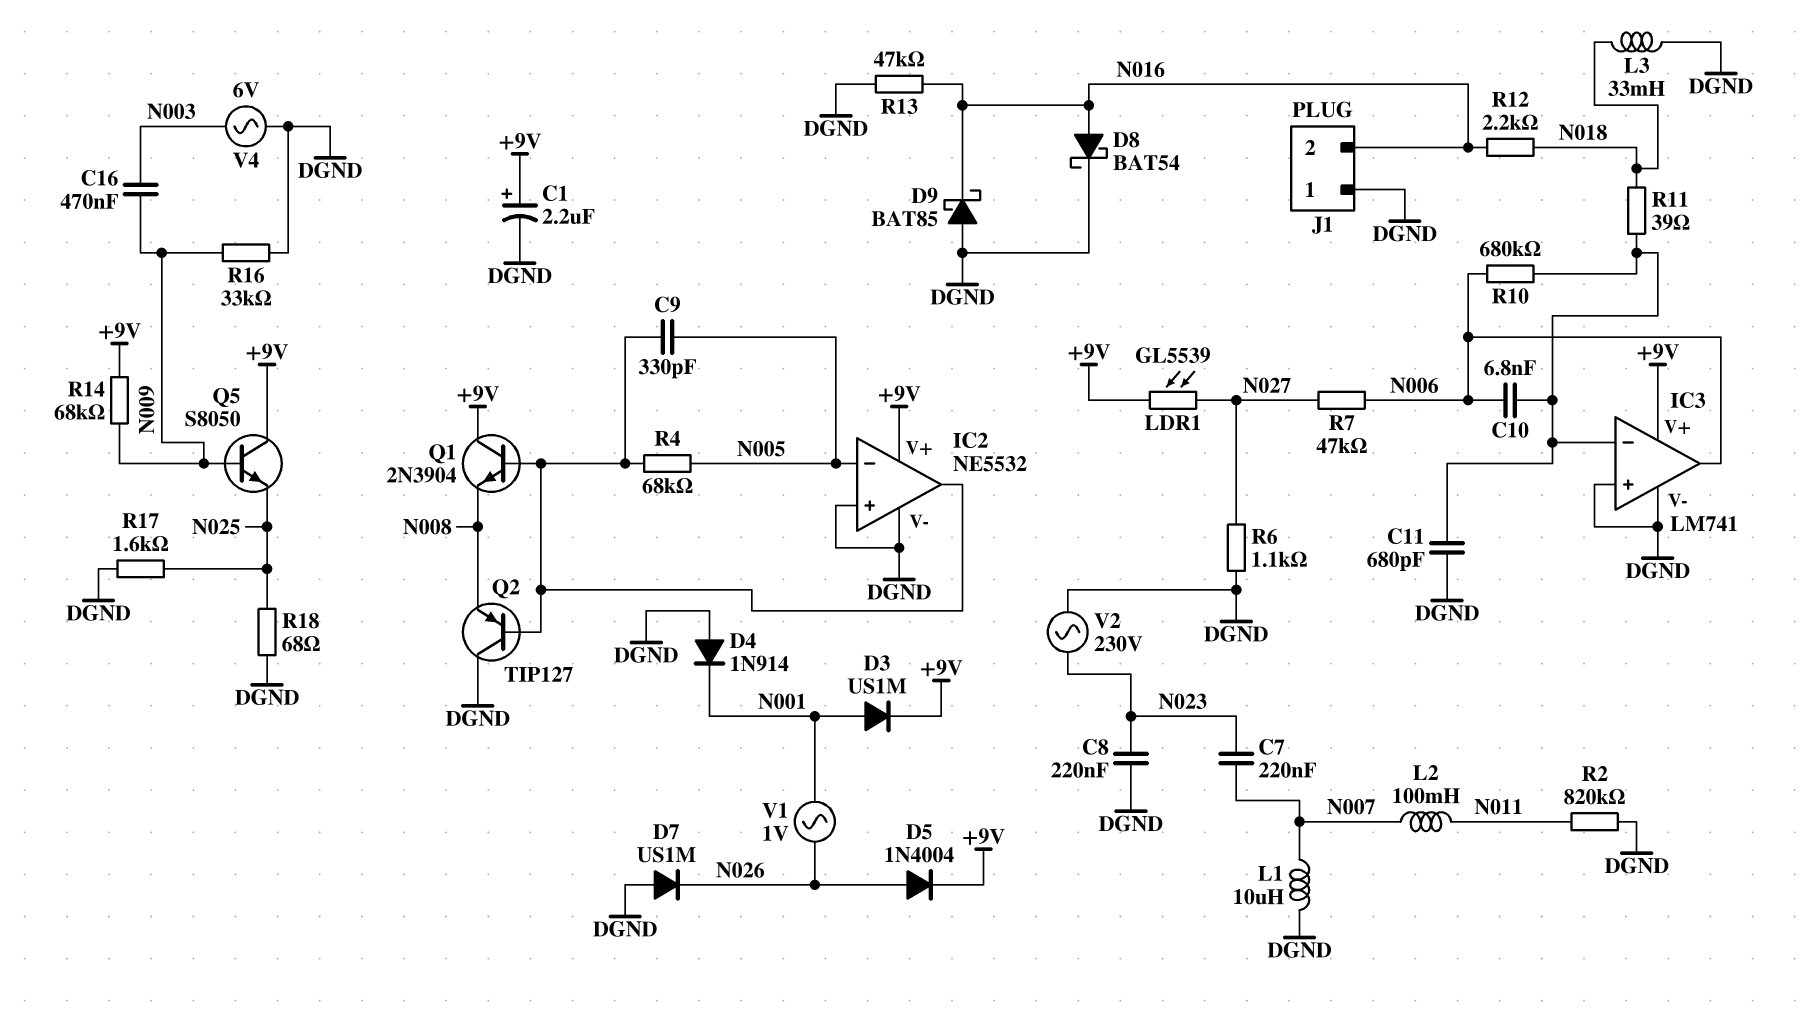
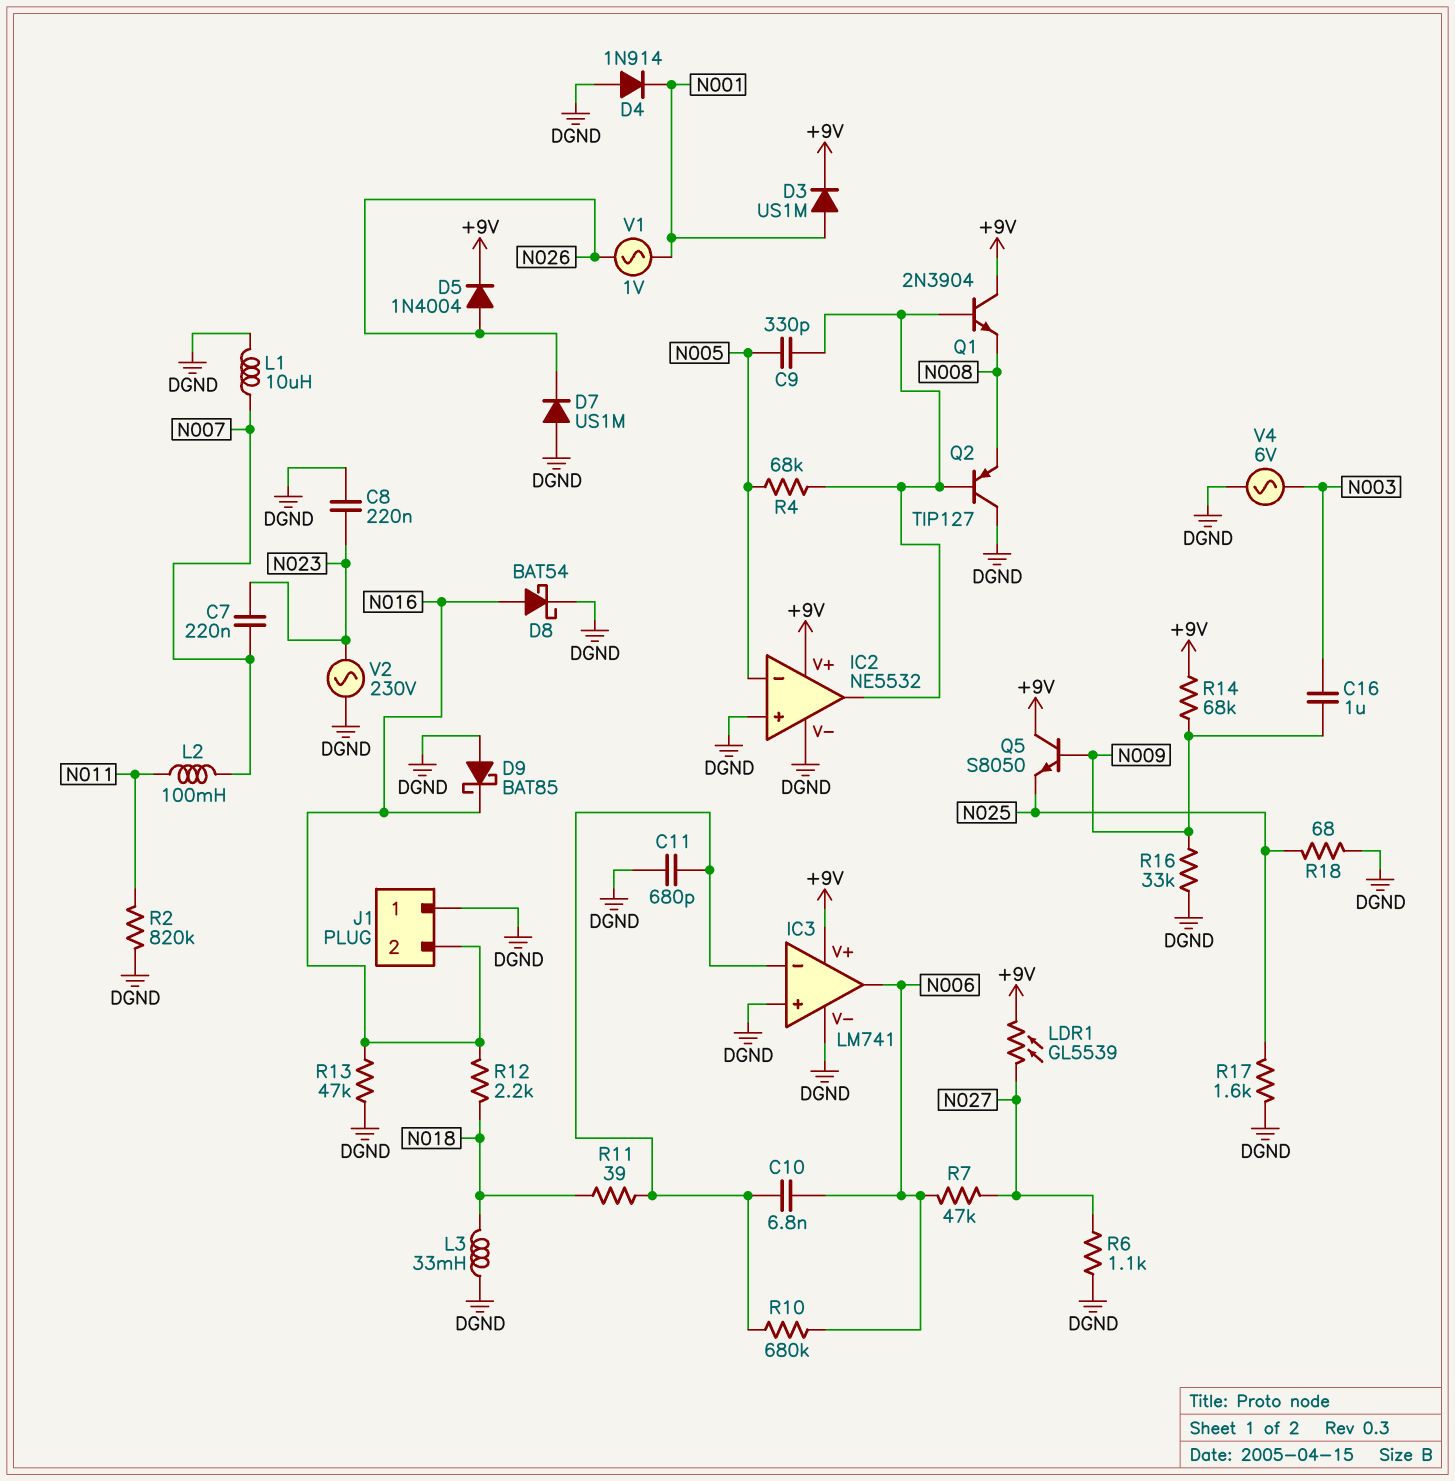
C1: 2.2uF (plus +9V, minus DGND) -> none
C16: 470nF (N003, N009) -> 1uF (N003, N009)

